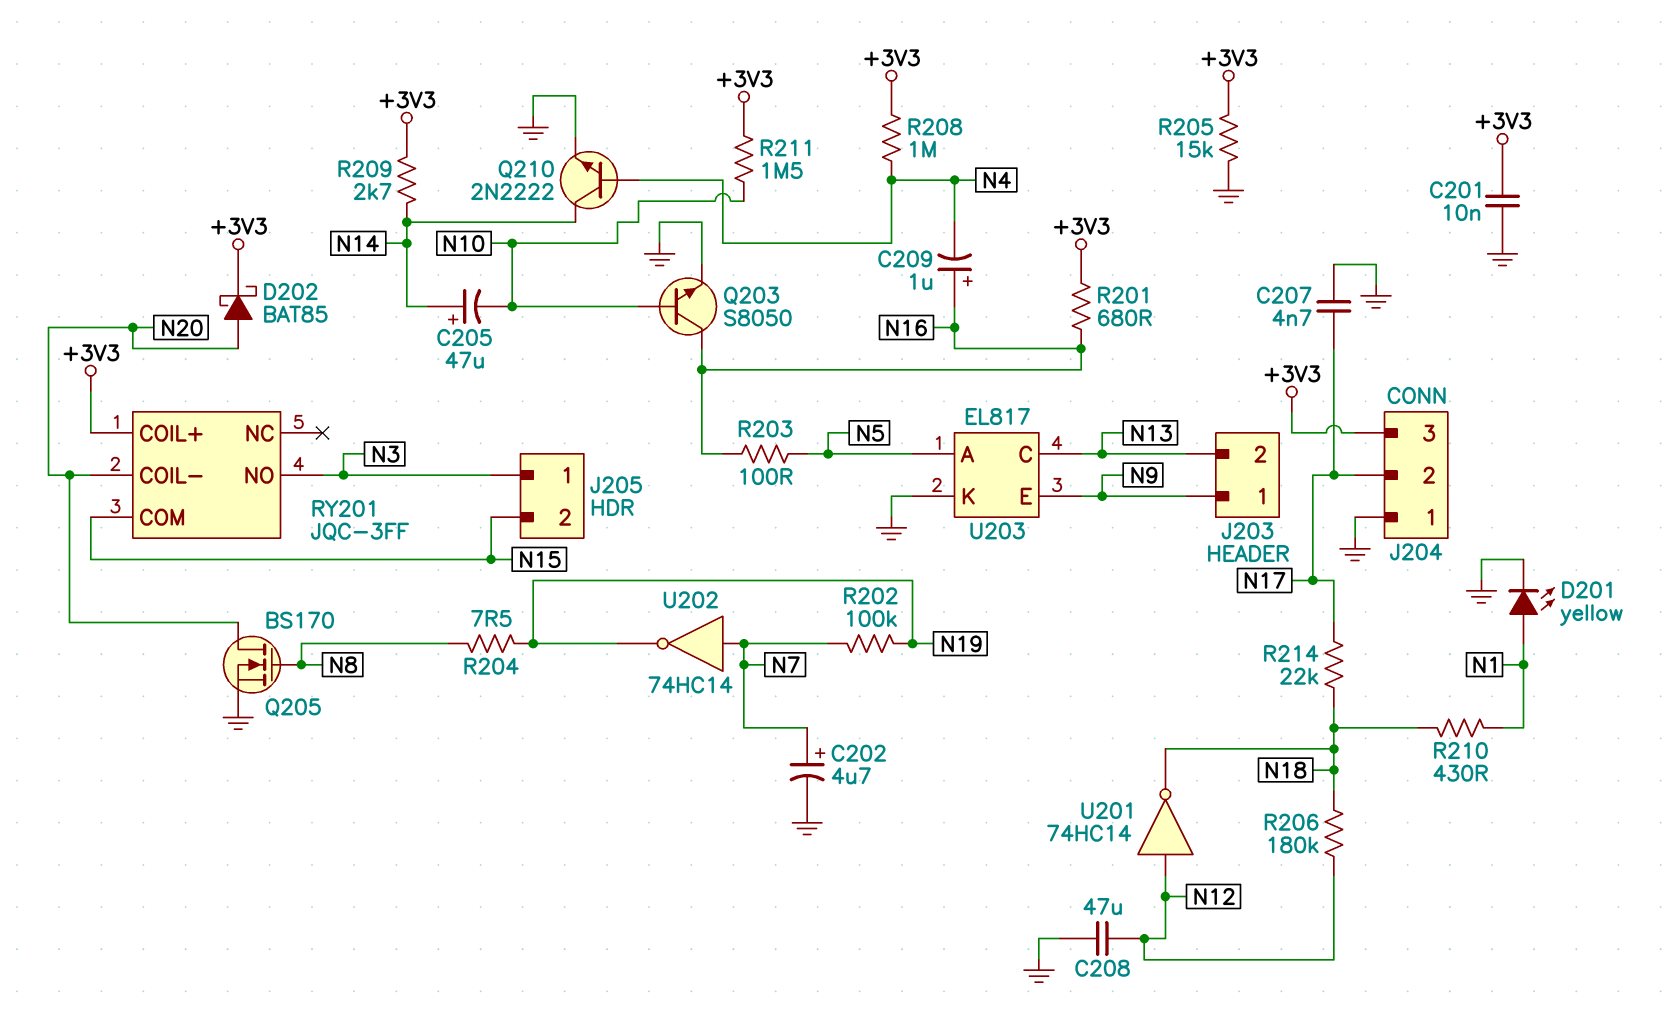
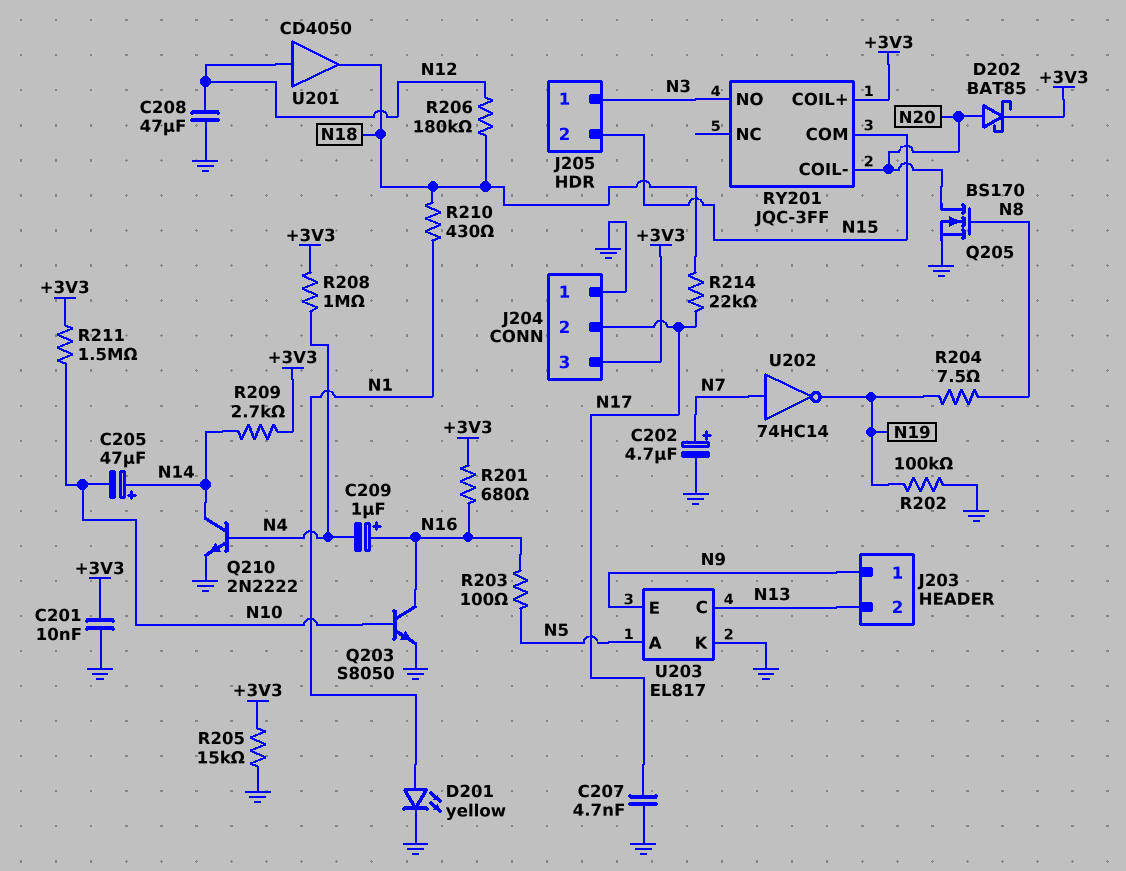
R202: 100k (N7, N19) -> 100k (GND, N19)
U201: NOT 74HC14 (in N12, out N18) -> buffer CD4050 (in N12, out N18)

